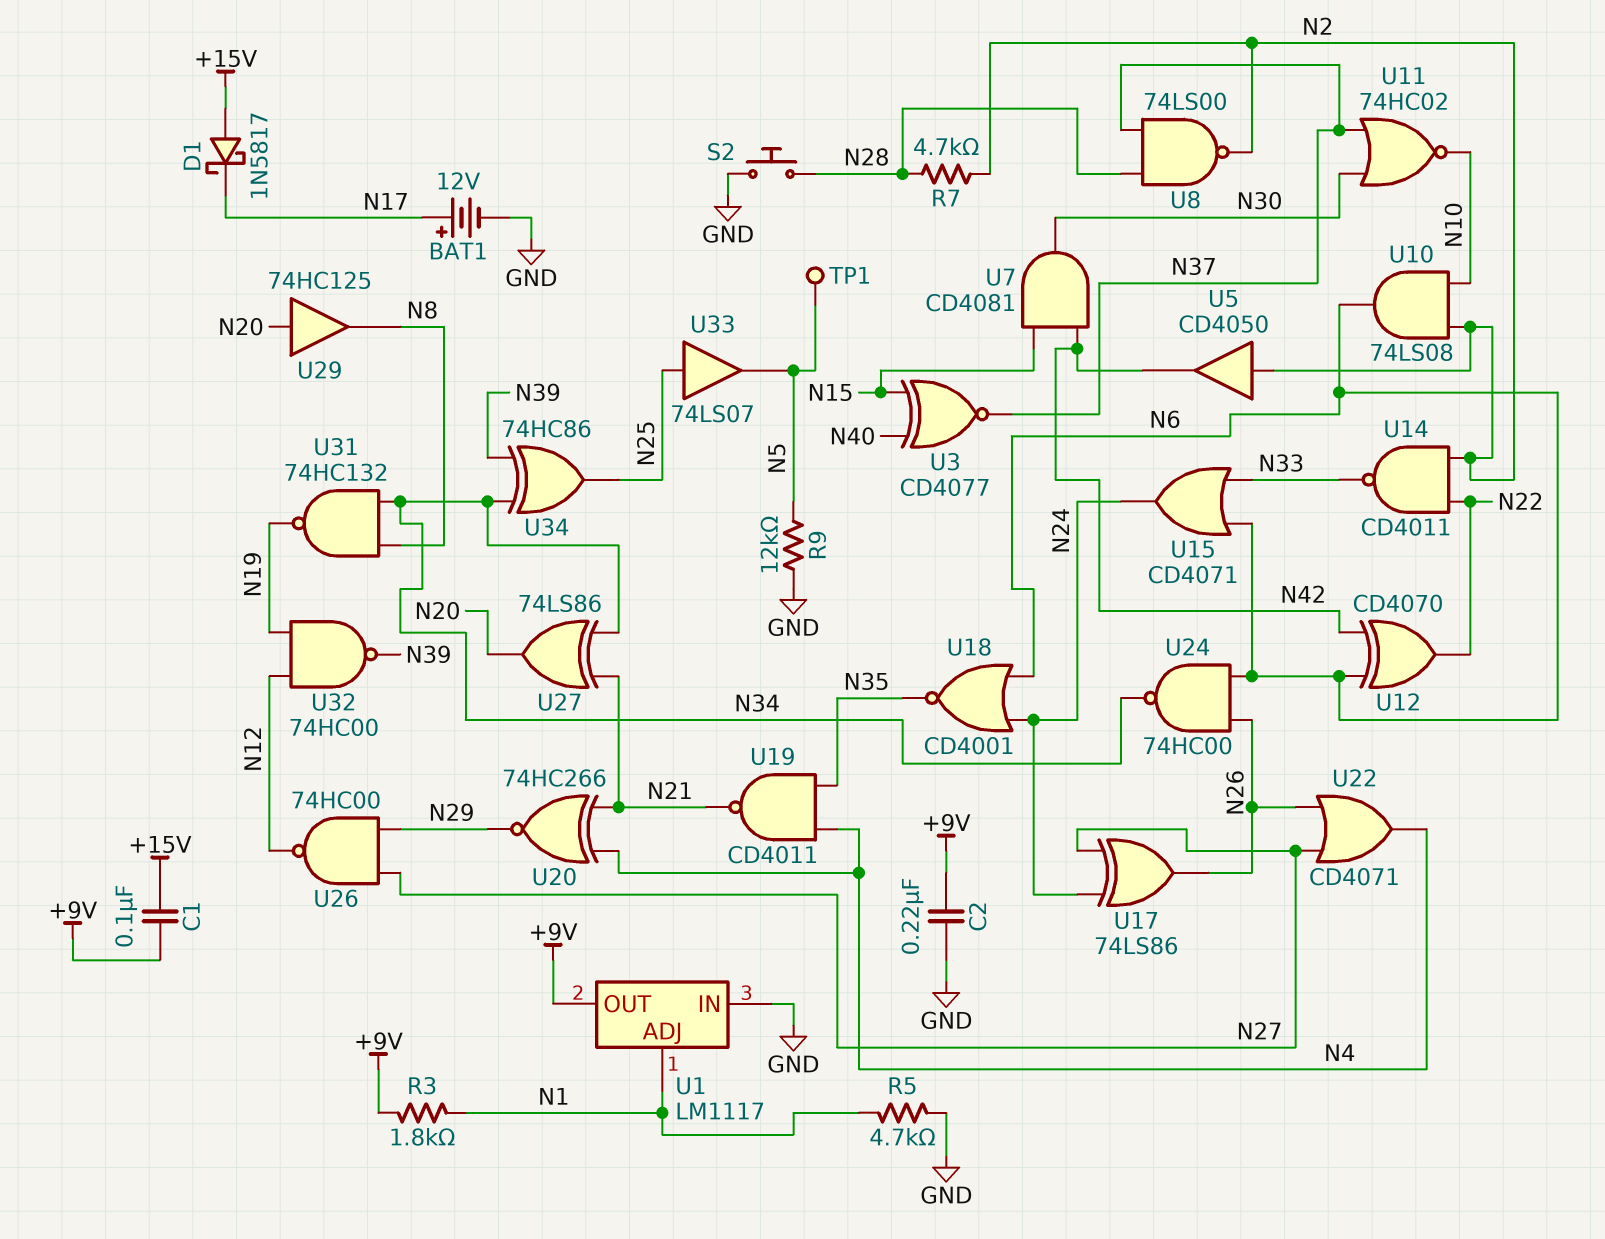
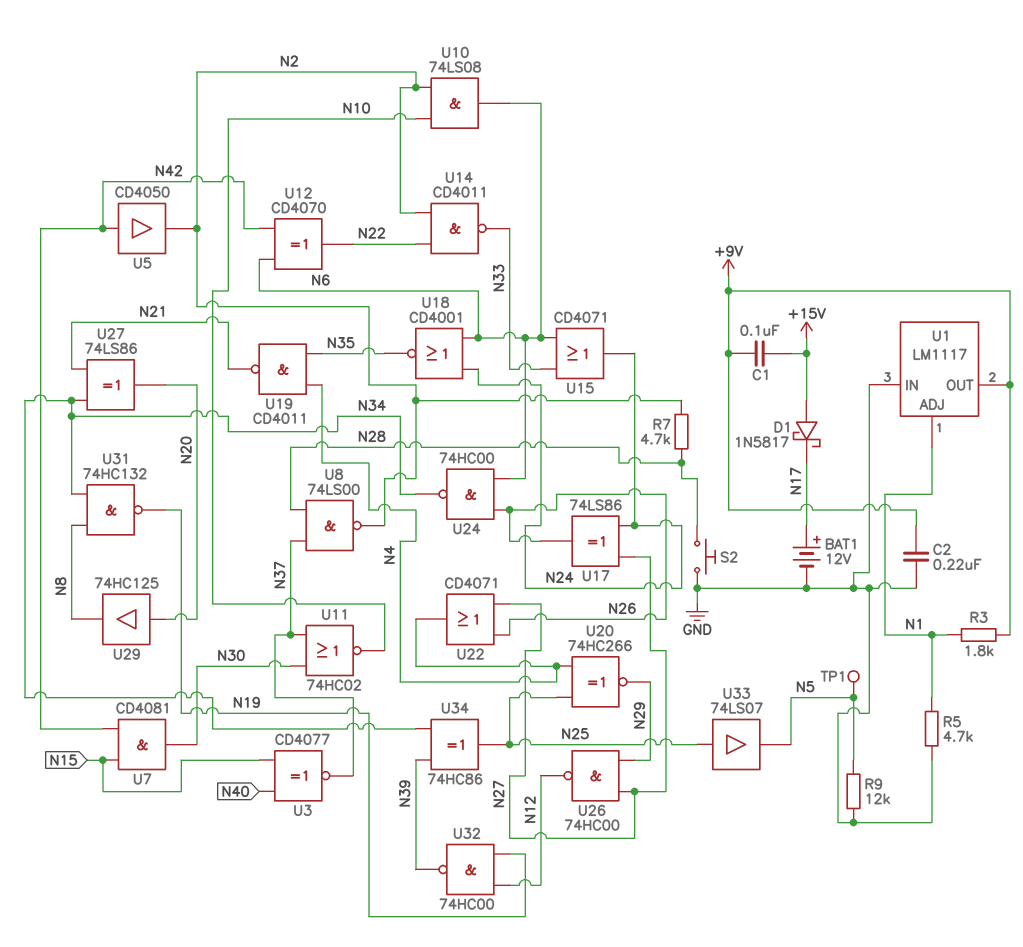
U5: buffer CD4050 (in N2, out N42) -> buffer CD4050 (in N42, out N2)
U20: XNOR 74HC266 (in N4, in N21, out N29) -> XNOR 74HC266 (in N4, in N25, out N29)

